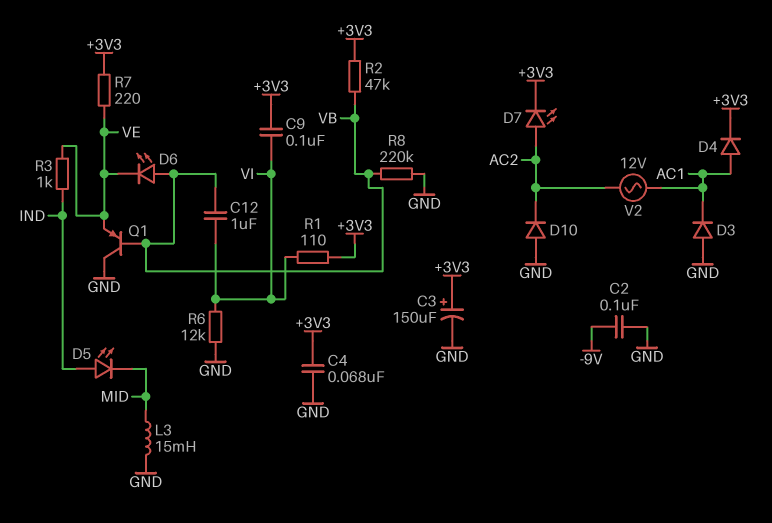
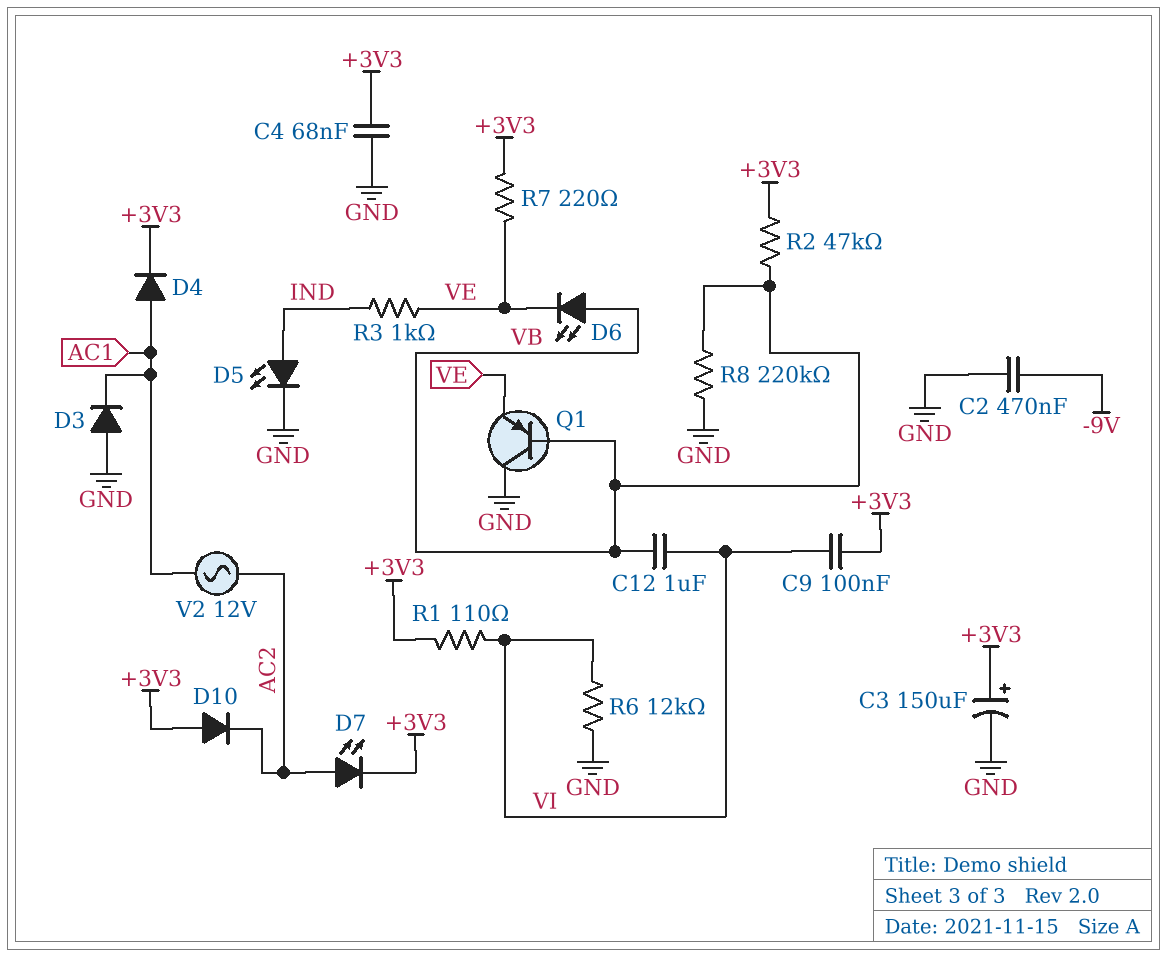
C2: 100nF (-9V, GND) -> 470nF (-9V, GND)
D5: LED (A IND, K MID) -> LED (A IND, K GND)
D10: diode (A GND, K AC2) -> diode (A +3V3, K AC2)
L3: 15mH (GND, MID) -> none

